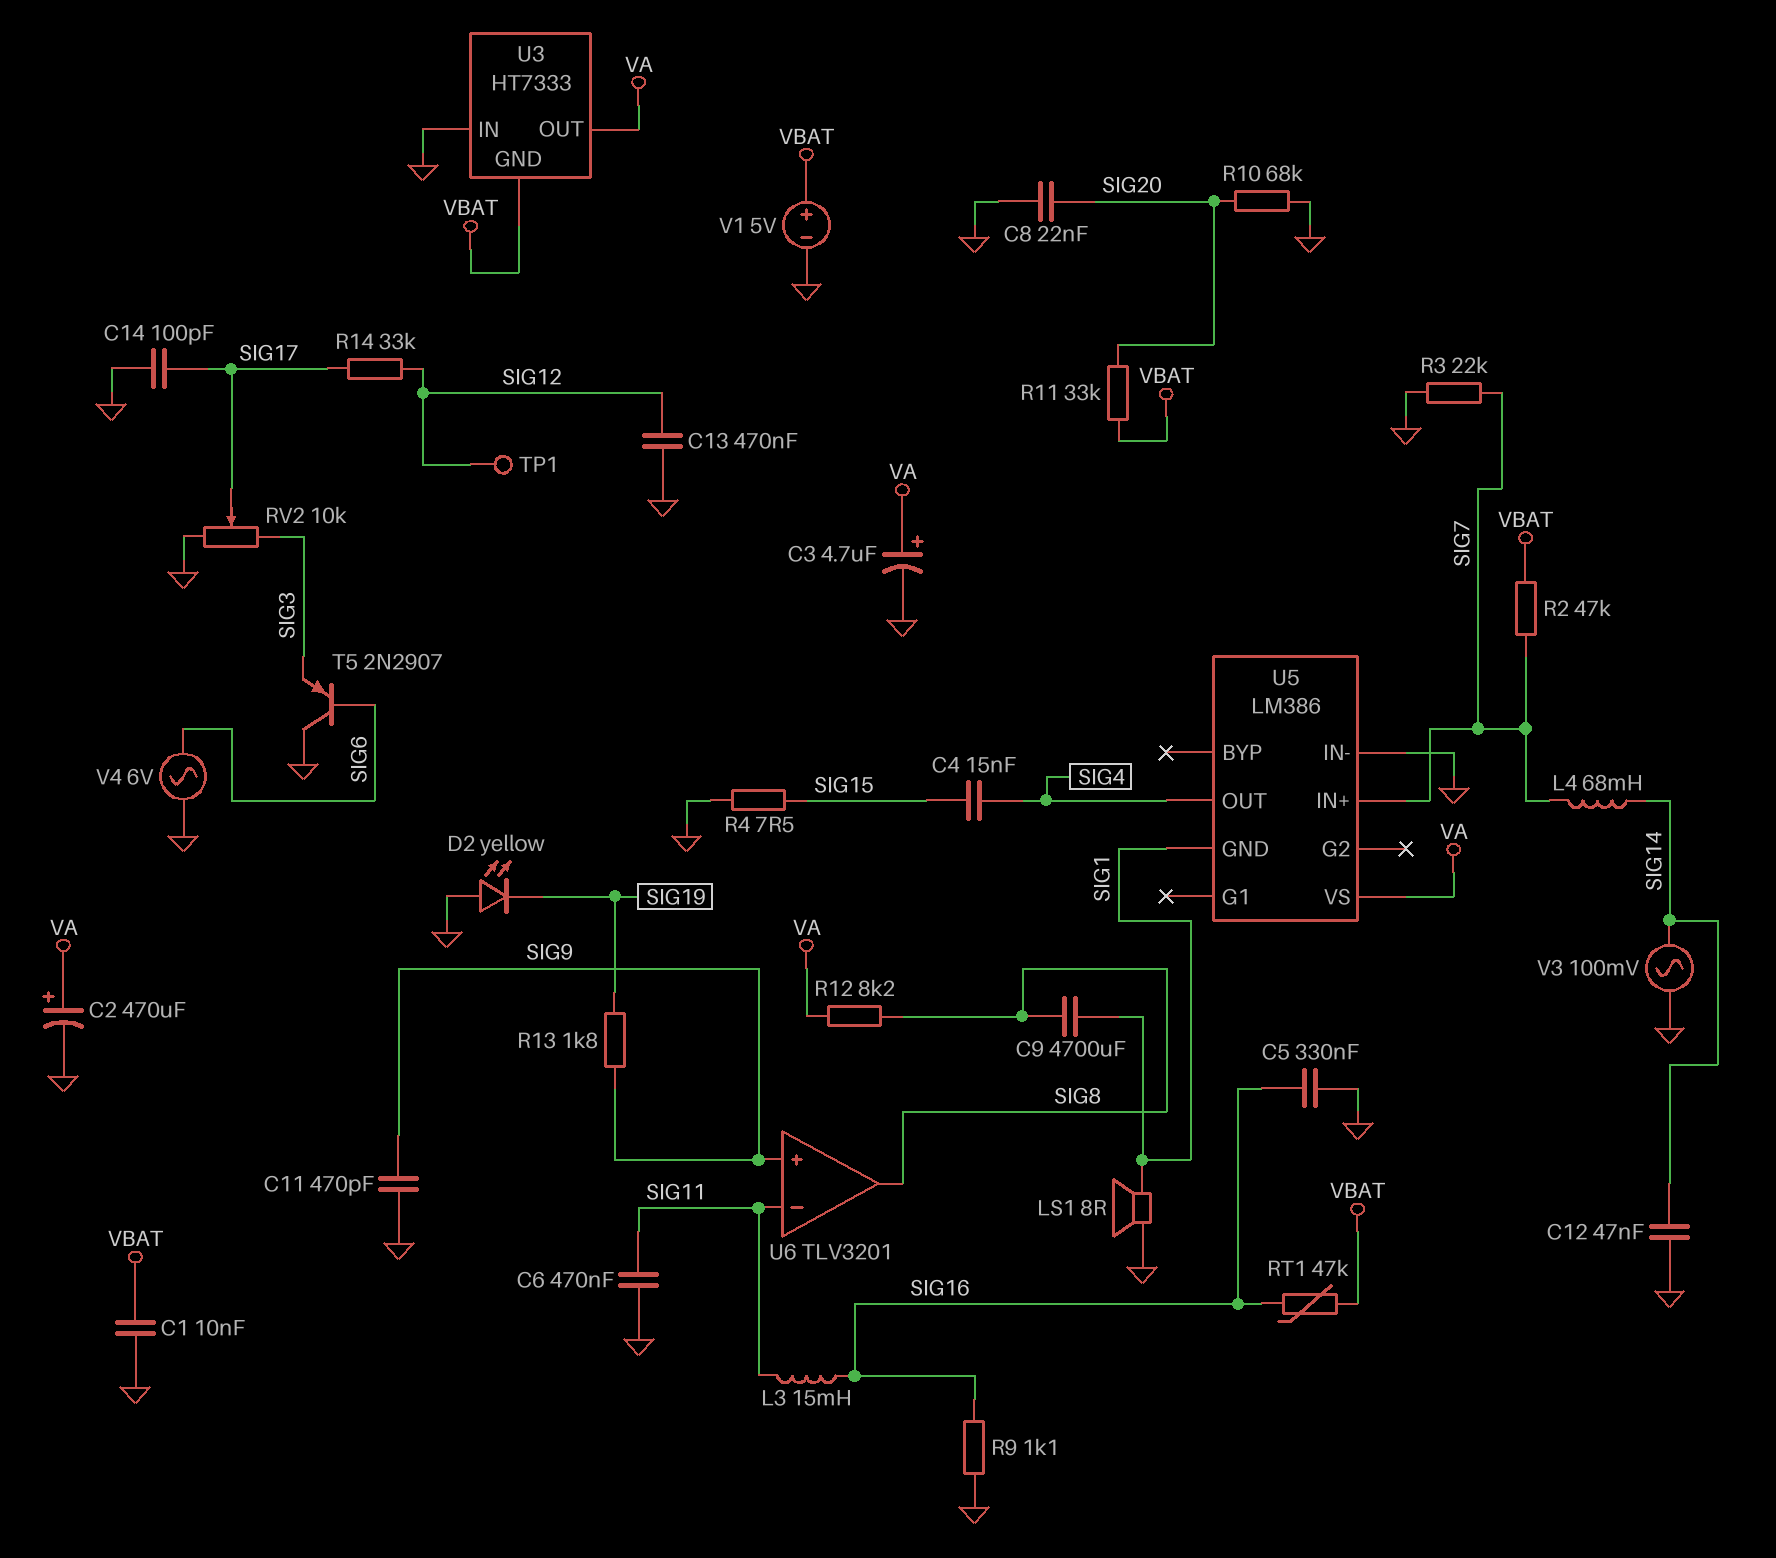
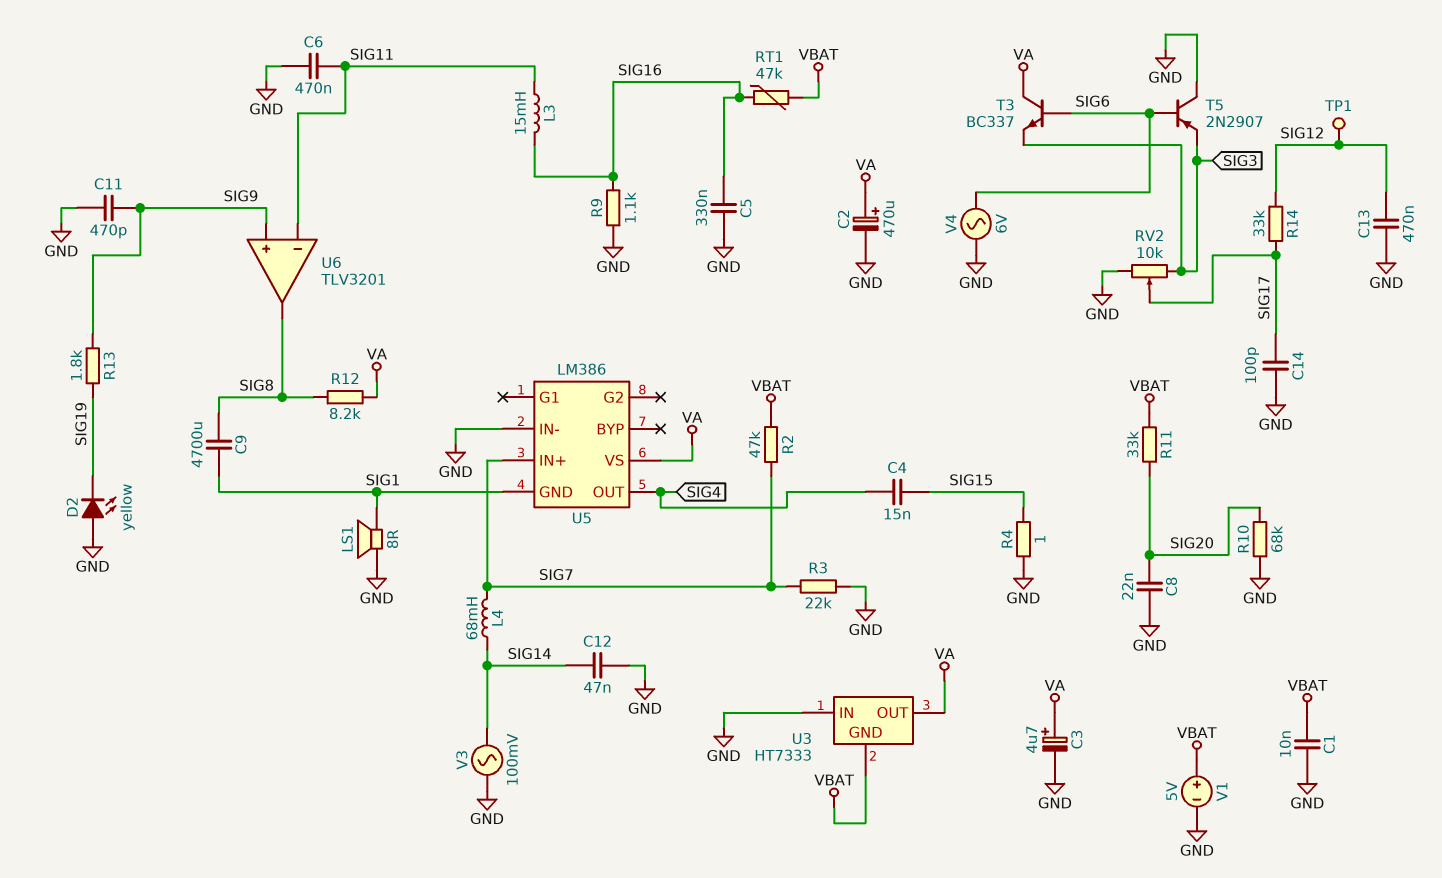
R4: 7.5 (GND, SIG15) -> 1 (GND, SIG15)
T3: none -> NPN BC337 (B SIG6, C VA, E SIG3)

